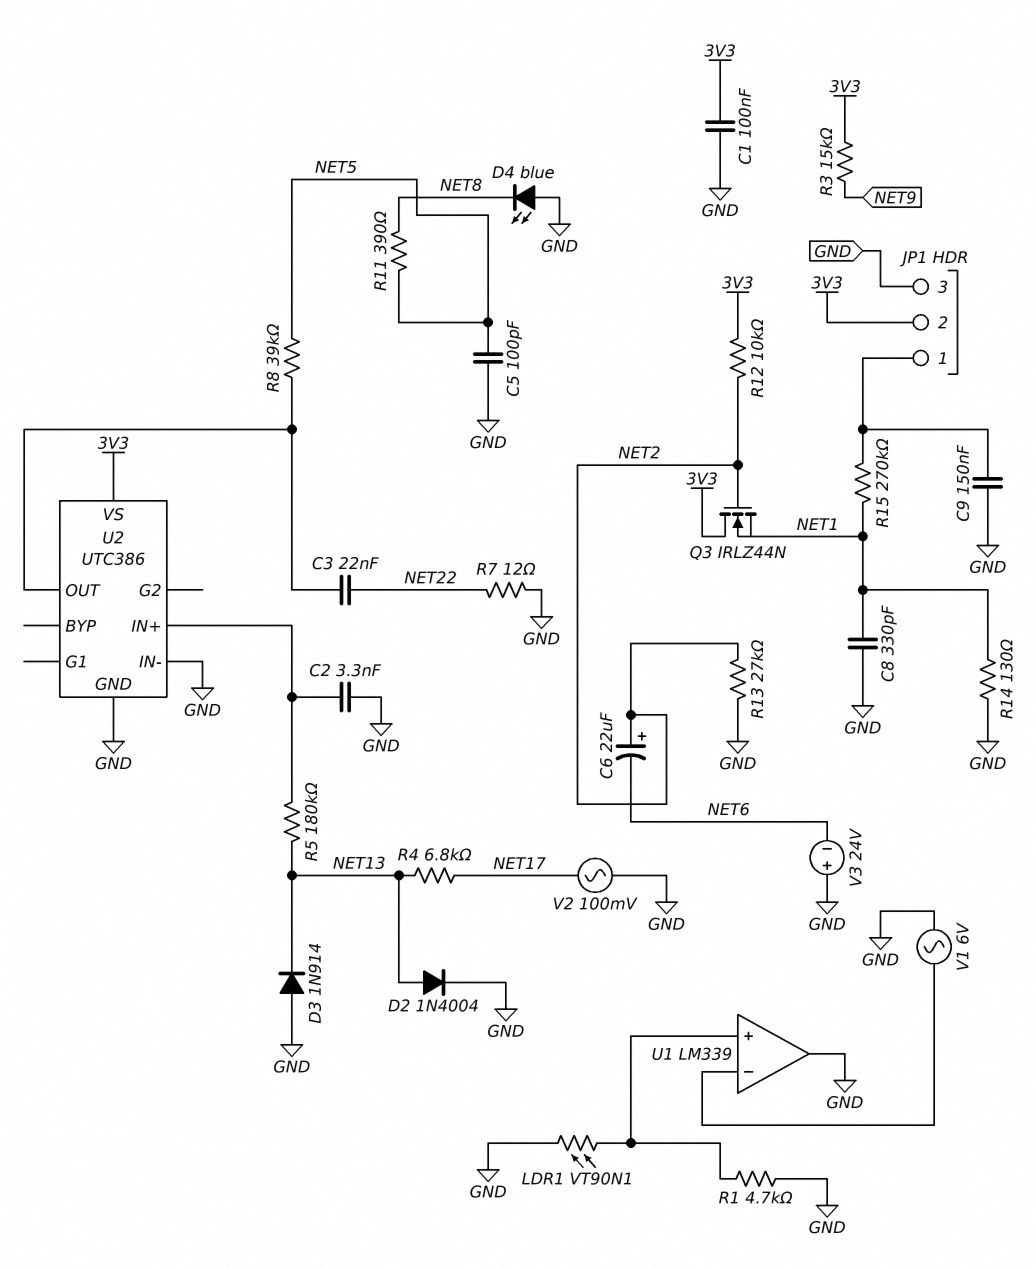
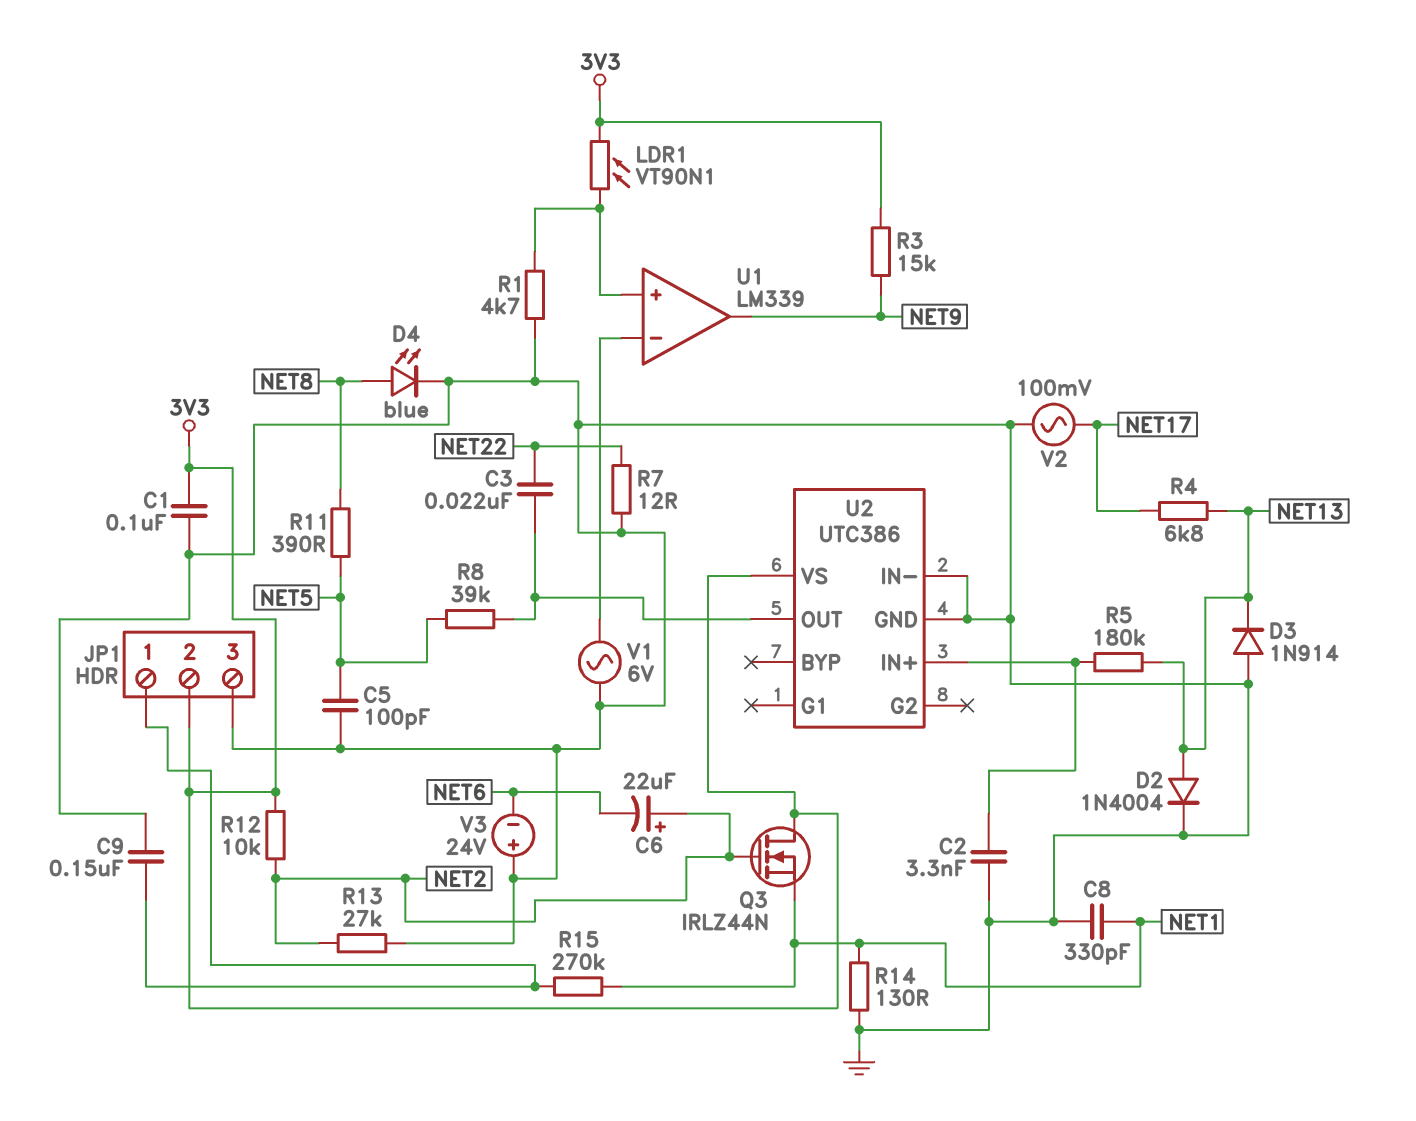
D4: LED blue (A GND, K NET8) -> LED blue (A NET8, K GND)
LDR1: VT90N1 (GND, U1/in+) -> VT90N1 (3V3, U1/in+)
U1 pin out: GND -> NET9

